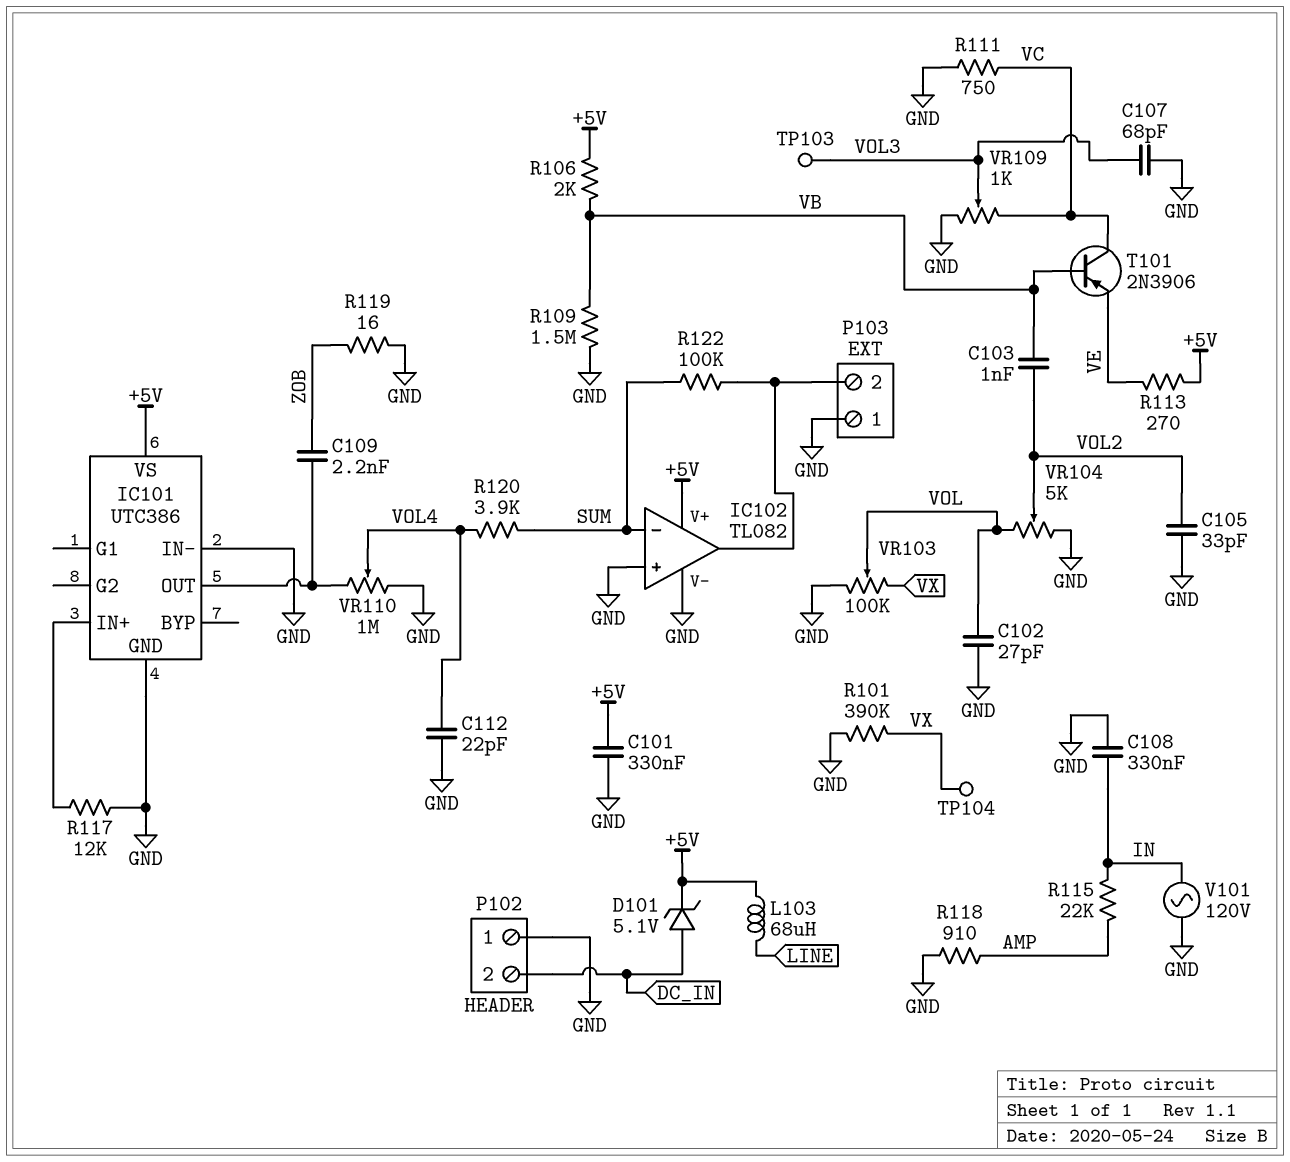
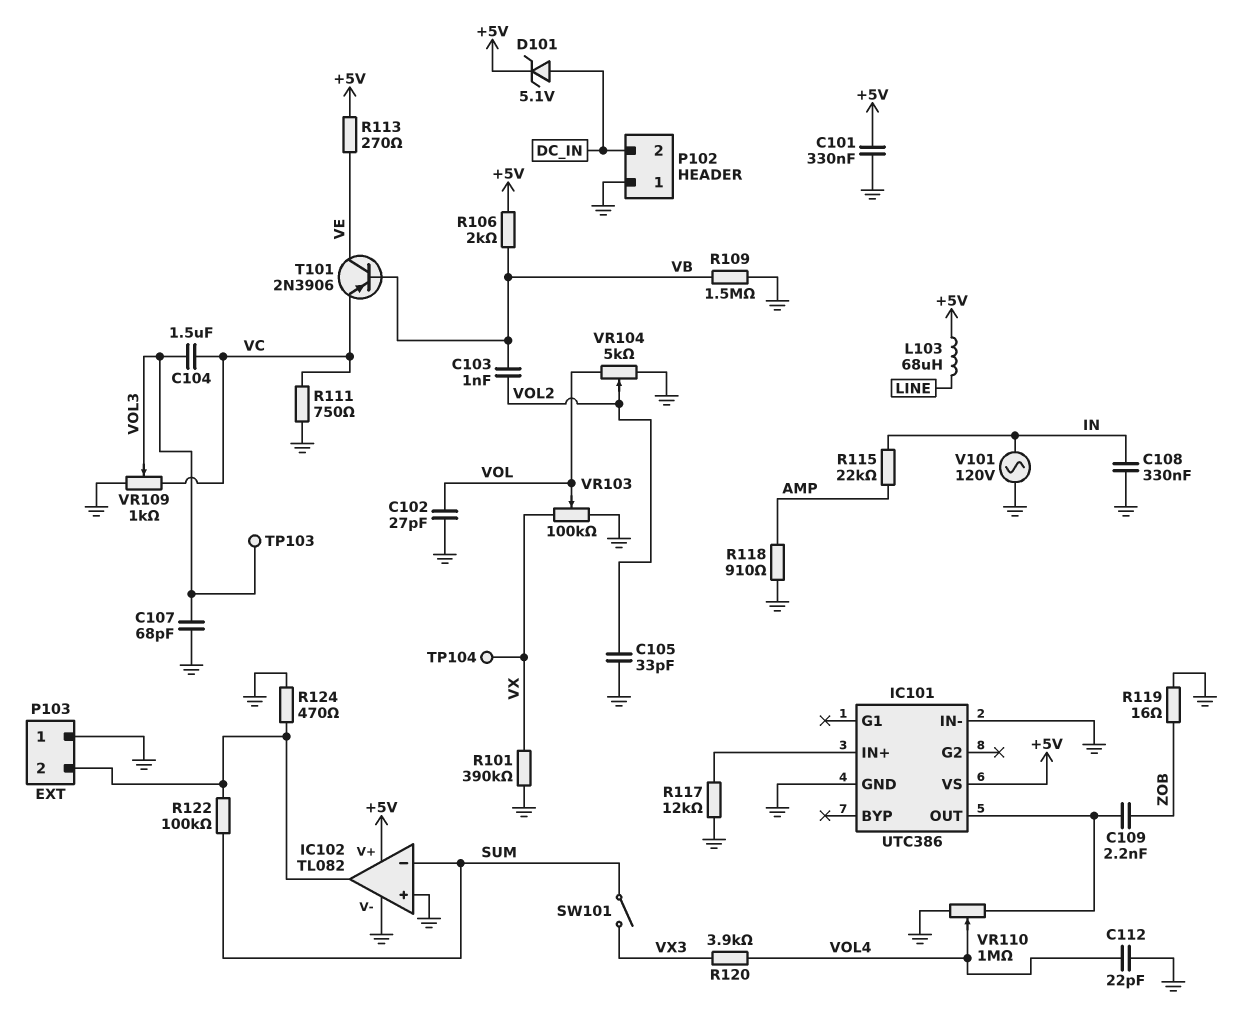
C104: none -> 1.5uF (VC, VOL3)
R120: 3.9k (SUM, VOL4) -> 3.9k (VOL4, VX3)
R124: none -> 470 (GND, IC102/out)
SW101: none -> switch (SUM, VX3)
T101: PNP 2N3906 (B VB, C VC, E VE) -> PNP 2N3906 (B VB, C VE, E VC)

